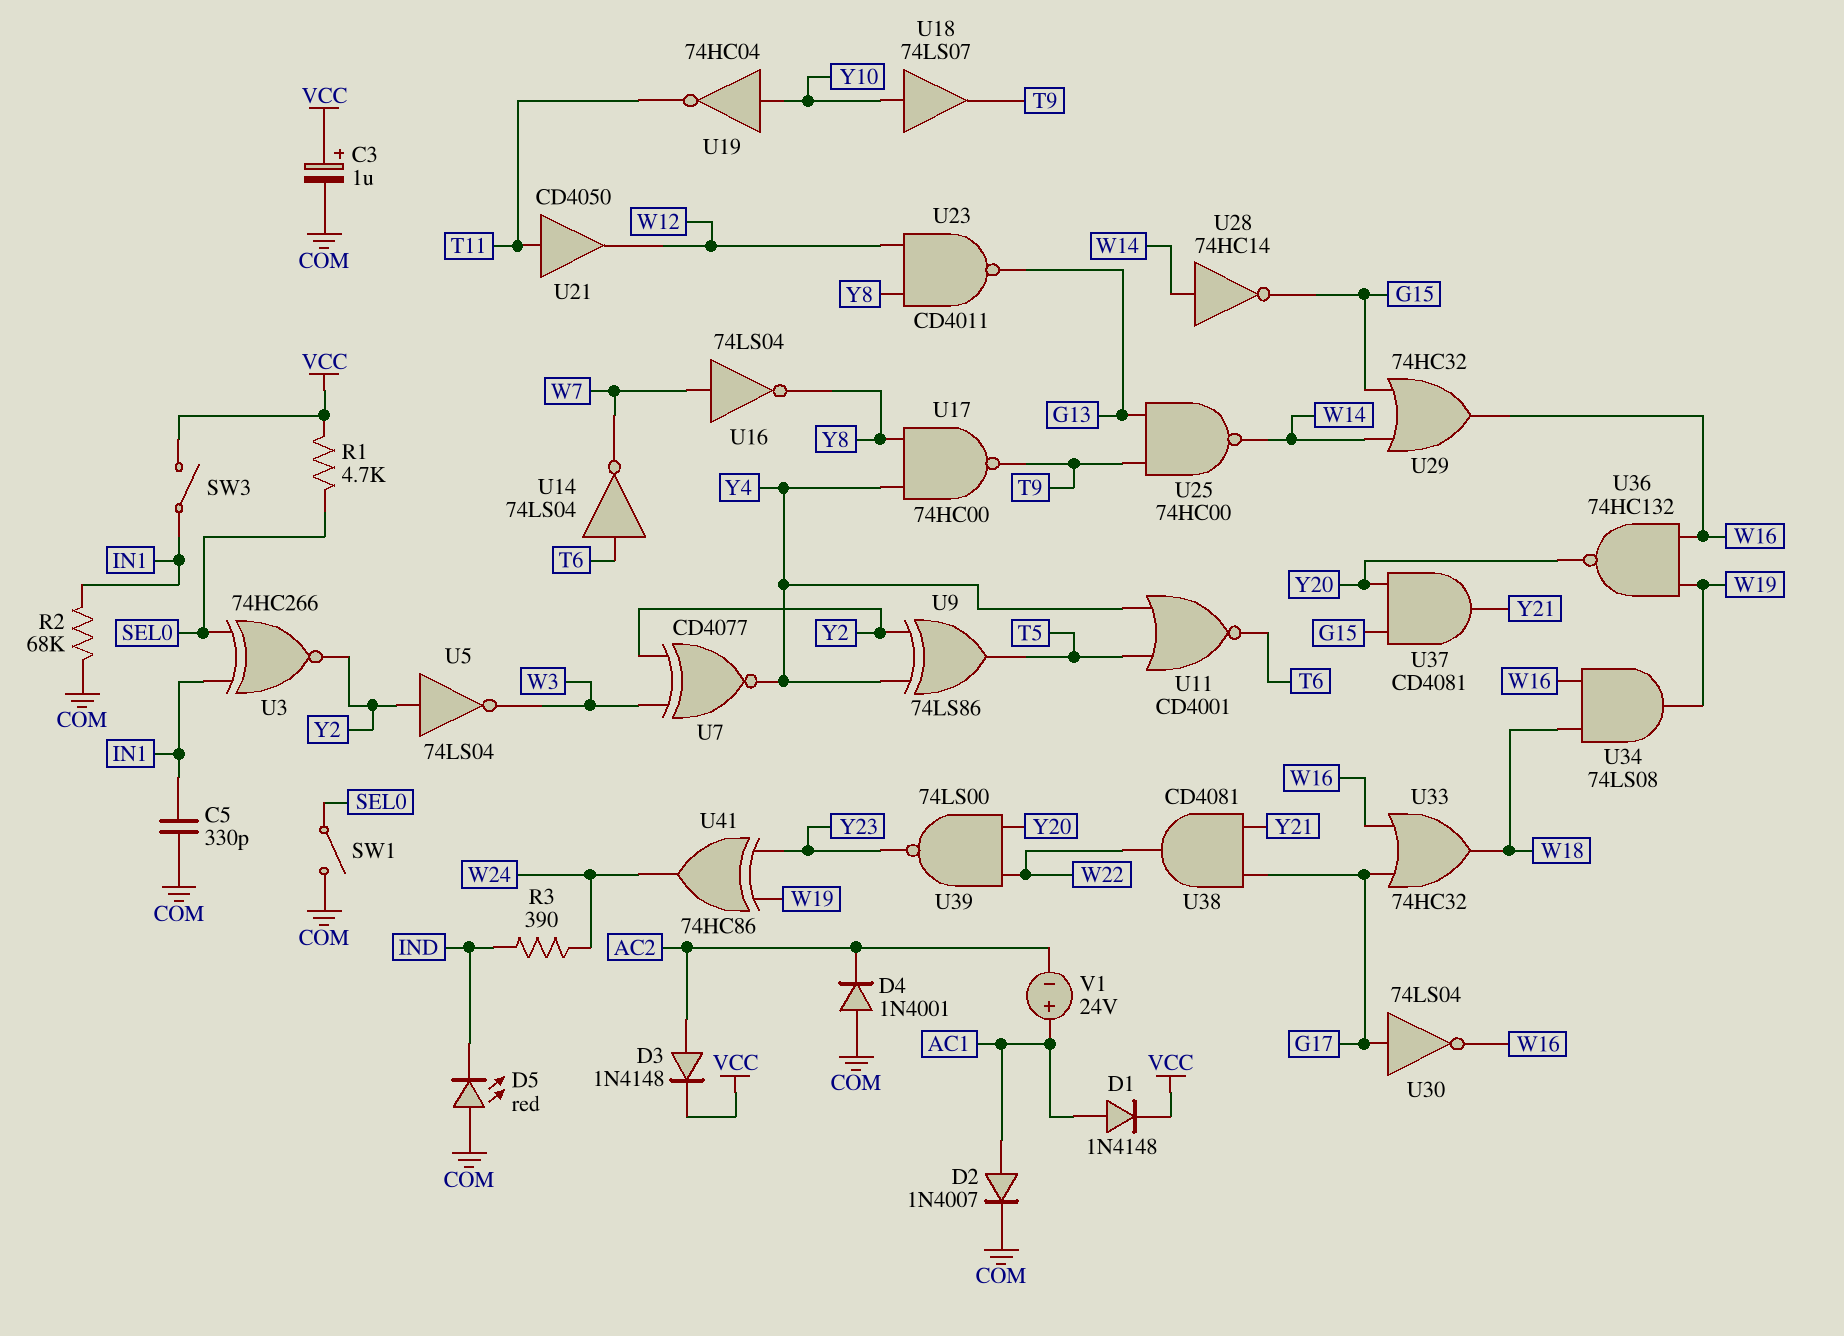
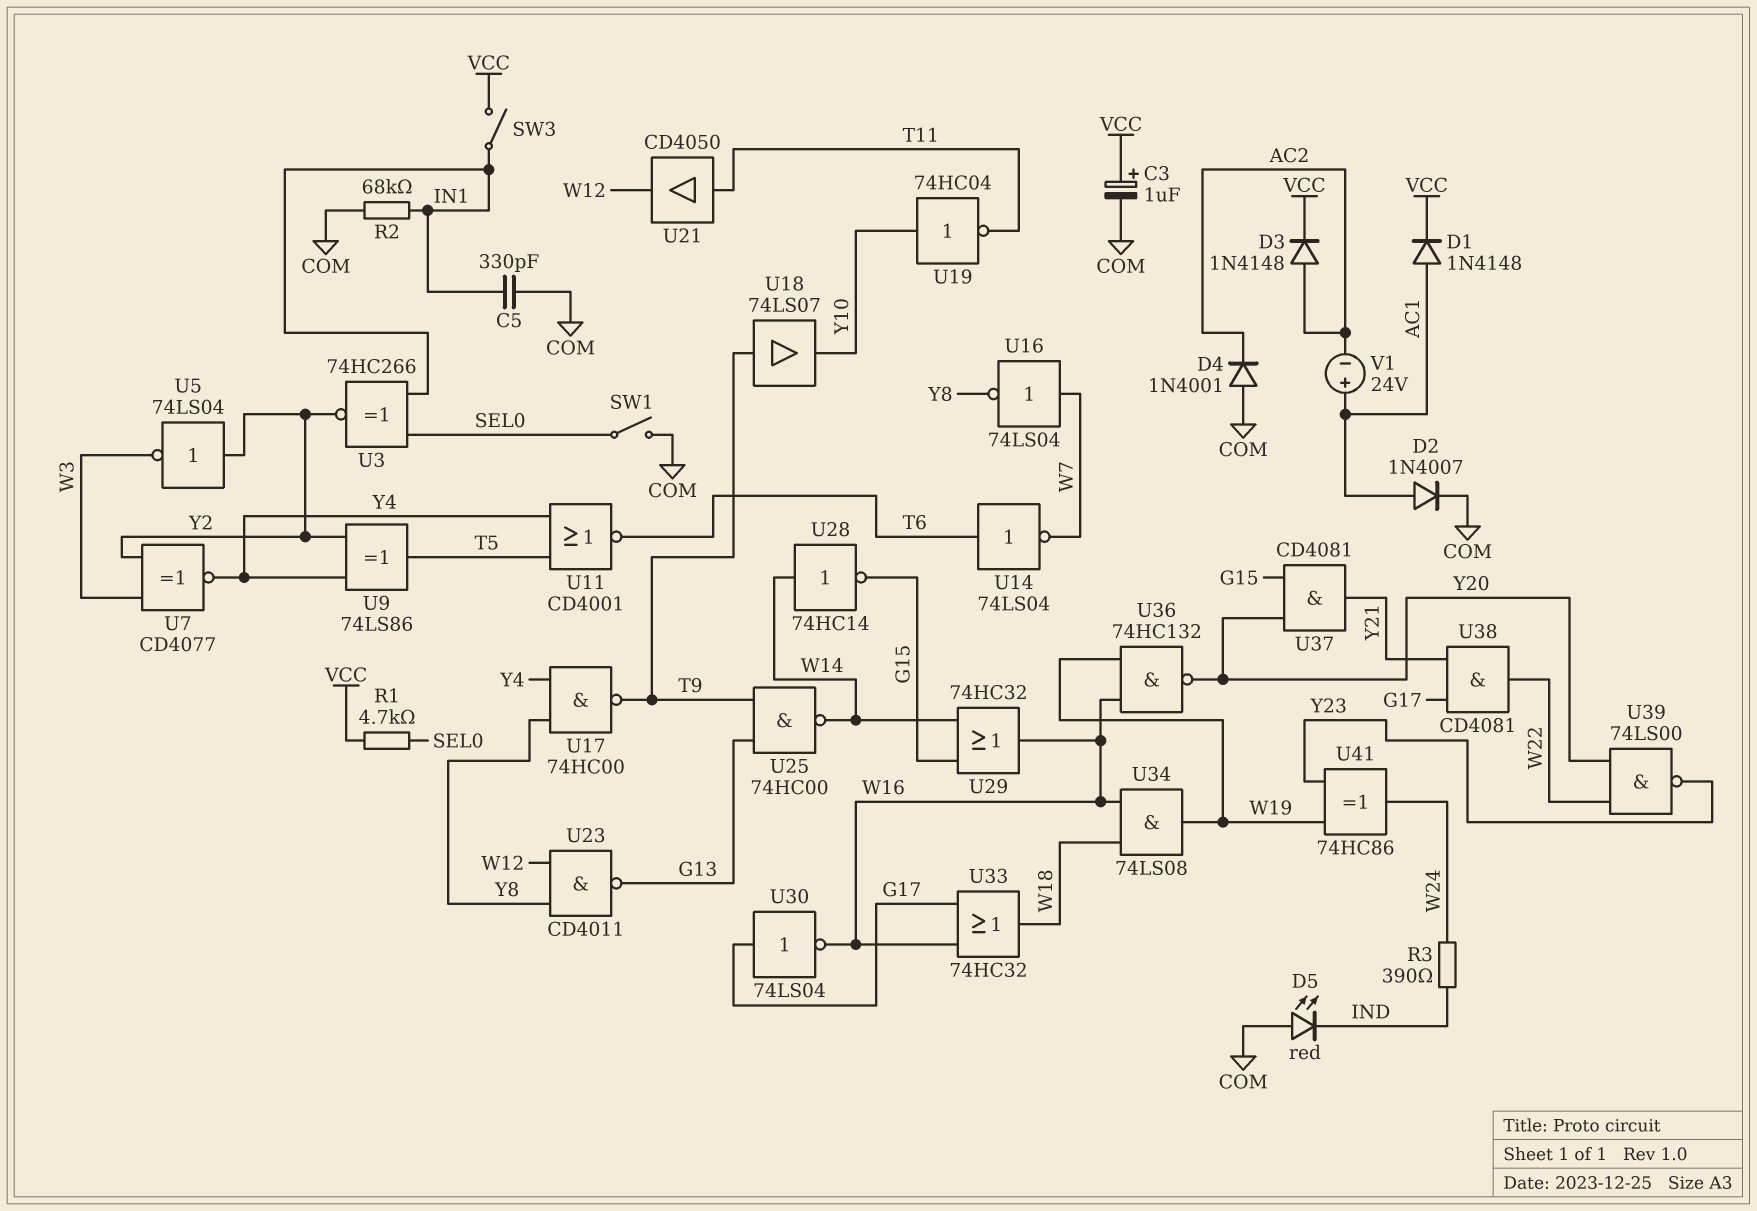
U18: buffer 74LS07 (in Y10, out T9) -> buffer 74LS07 (in T9, out Y10)

